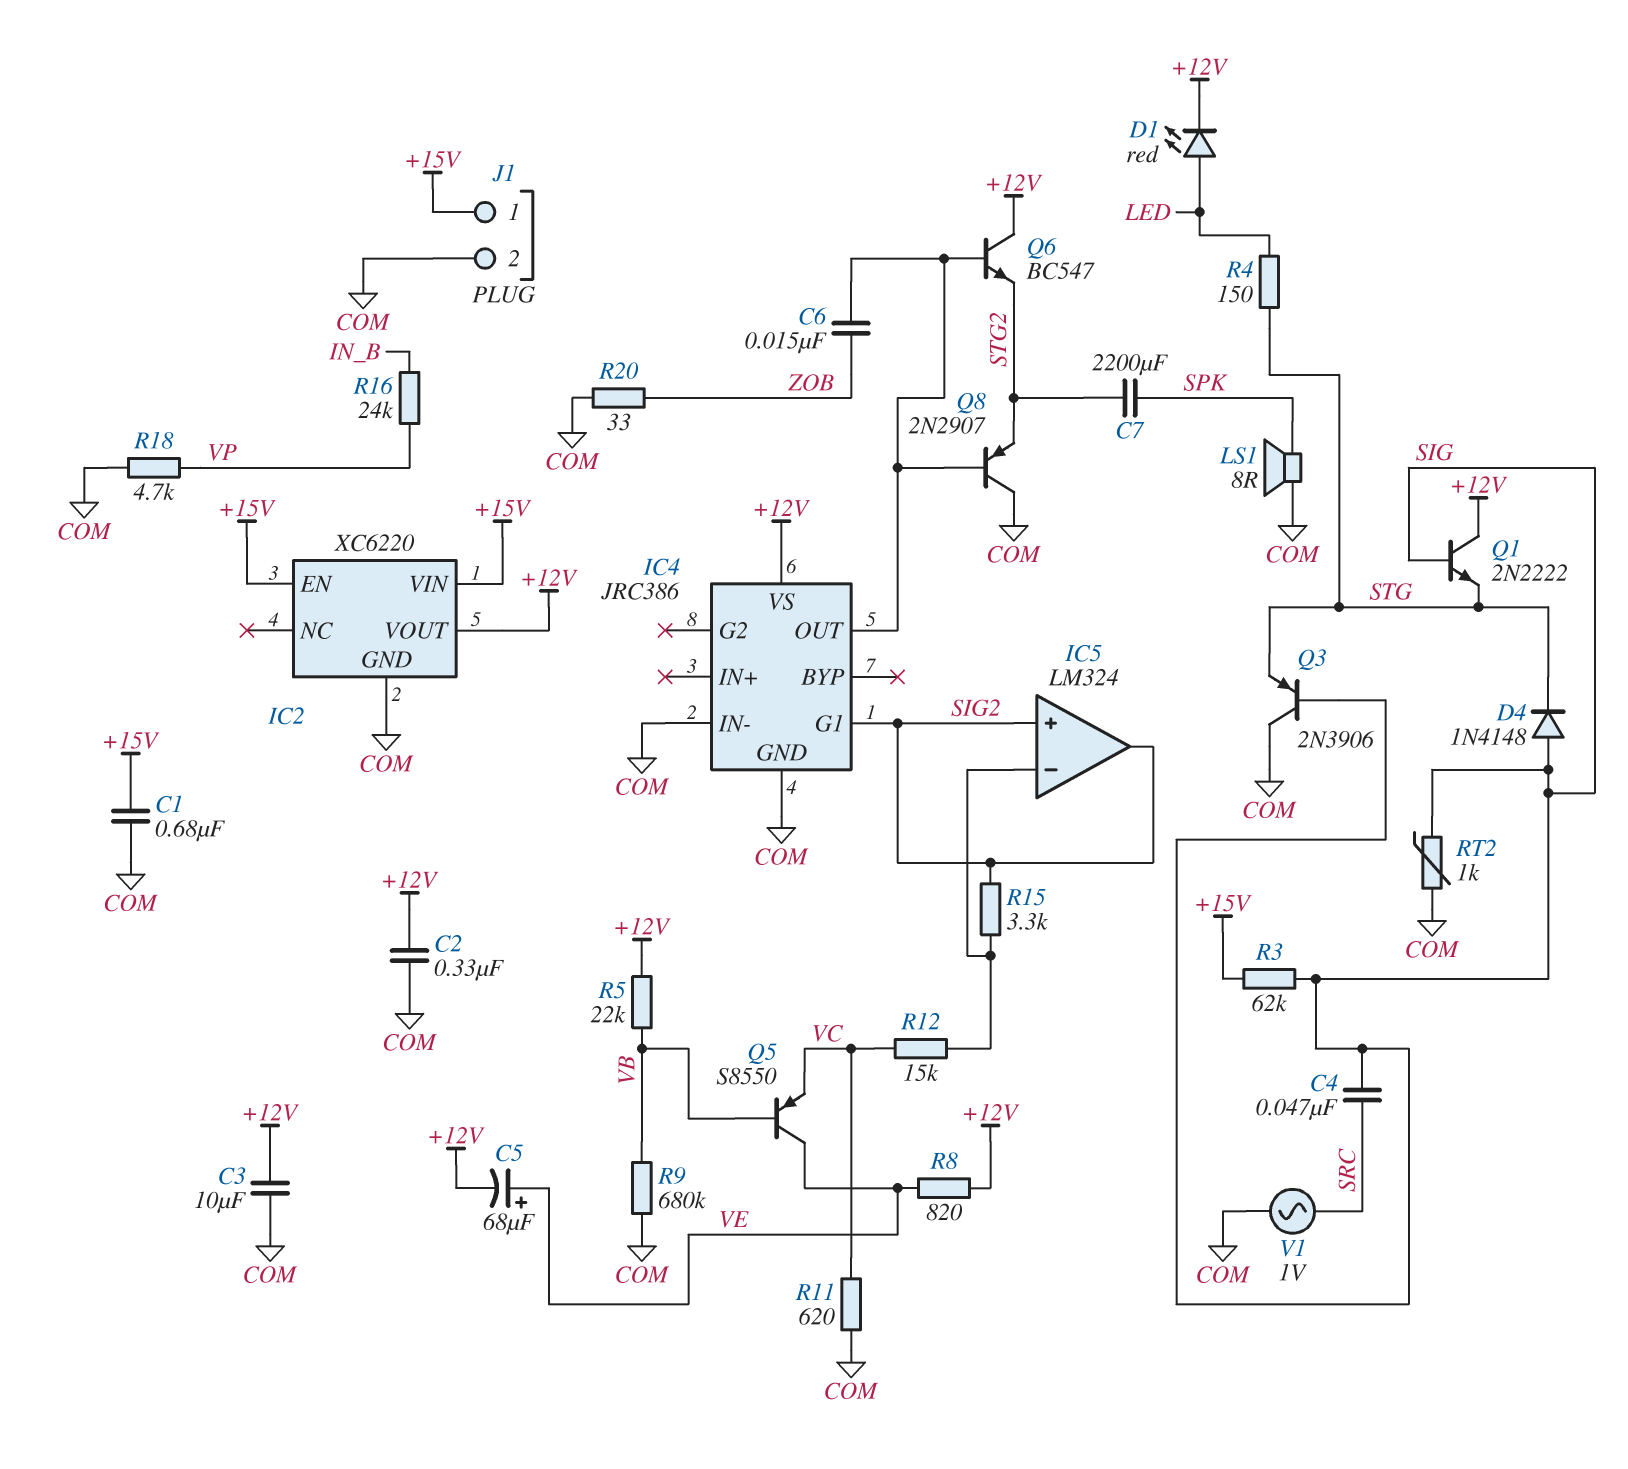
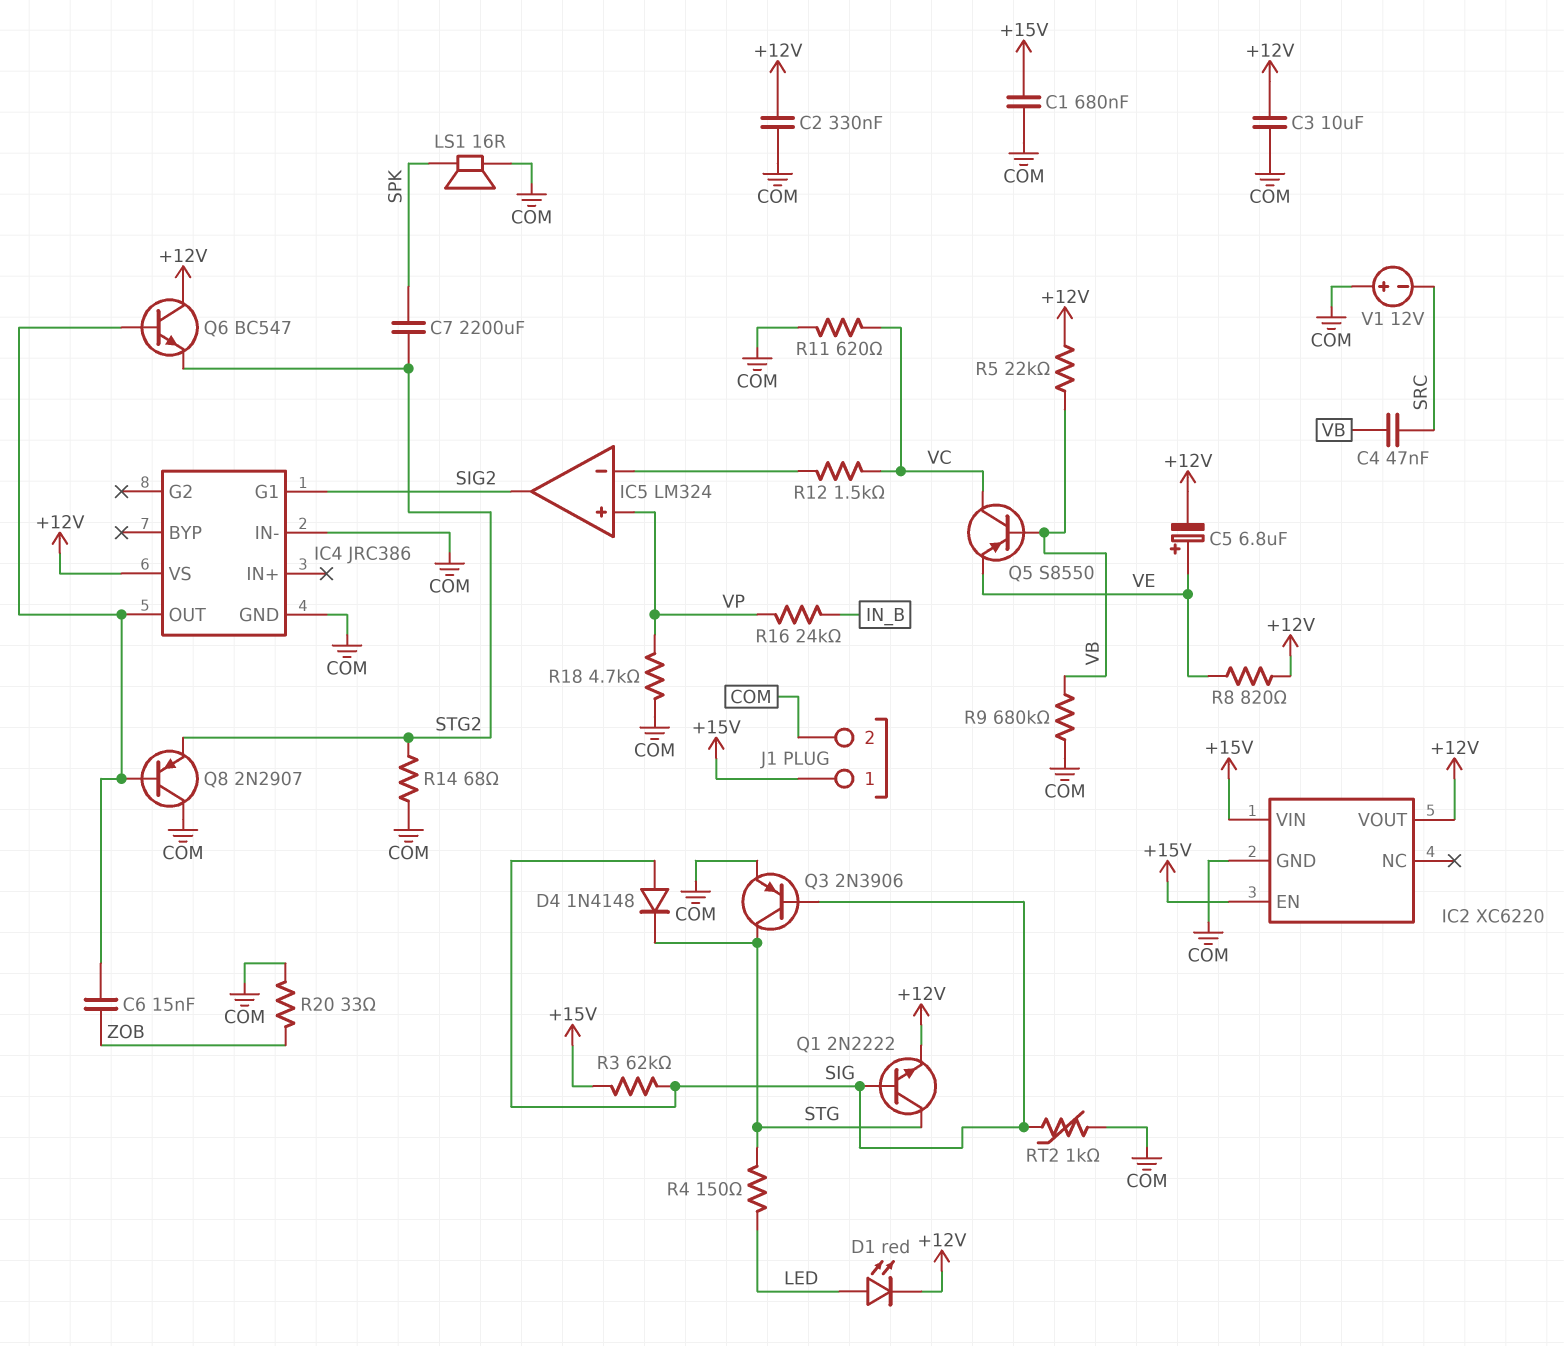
C4: 47nF (SIG, SRC) -> 47nF (SRC, VB)
C5: 68uF (plus VE, minus +12V) -> 6.8uF (plus VE, minus +12V)
IC5 pin in+: SIG2 -> VP
LS1: speaker 8R (COM, SPK) -> speaker 16R (COM, SPK)
Q1: NPN 2N2222 (B SIG, C +12V, E STG) -> NPN 2N2222 (B SIG, C STG, E +12V)
Q3: PNP 2N3906 (B SIG, C COM, E STG) -> PNP 2N3906 (B SIG, C STG, E COM)
Q5: PNP S8550 (B VB, C VE, E VC) -> PNP S8550 (B VB, C VC, E VE)
R12: 15k (IC5/in-, VC) -> 1.5k (IC5/in-, VC)
R14: none -> 68 (COM, STG2)
R15: 3.3k (IC5/in-, SIG2) -> none
V1: AC 1V (COM, SRC) -> 12V (plus COM, minus SRC)

